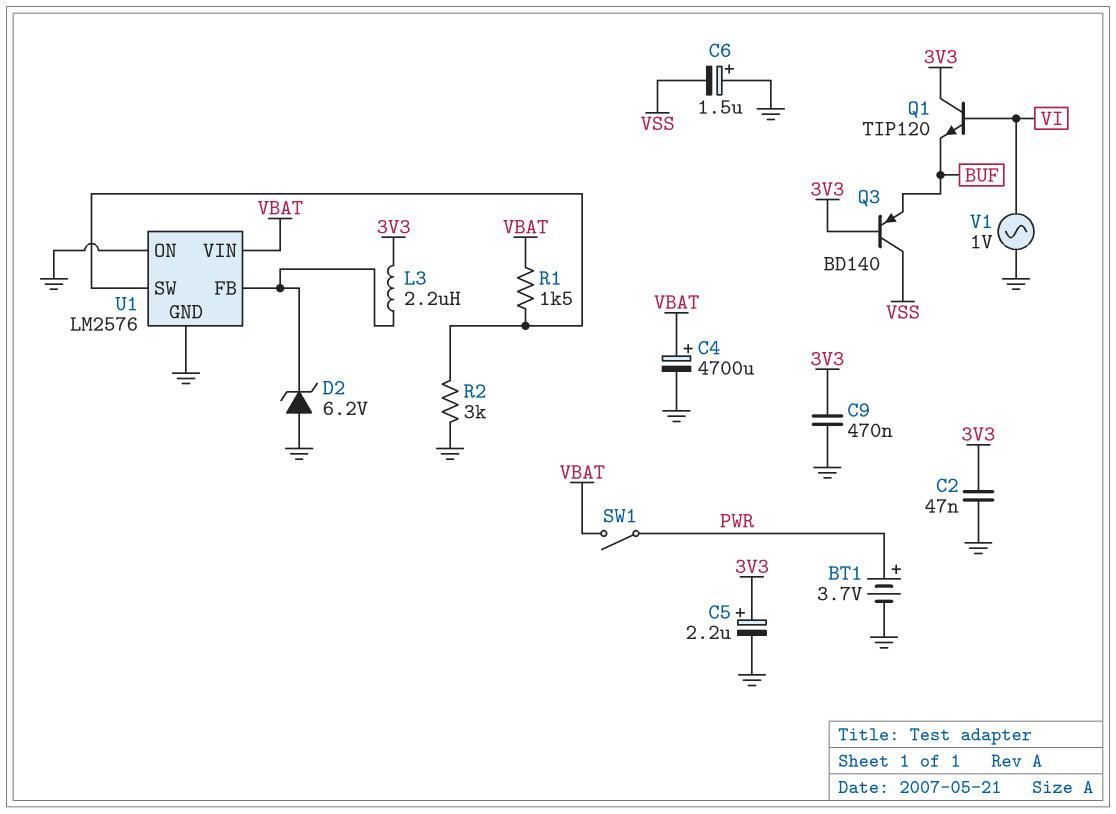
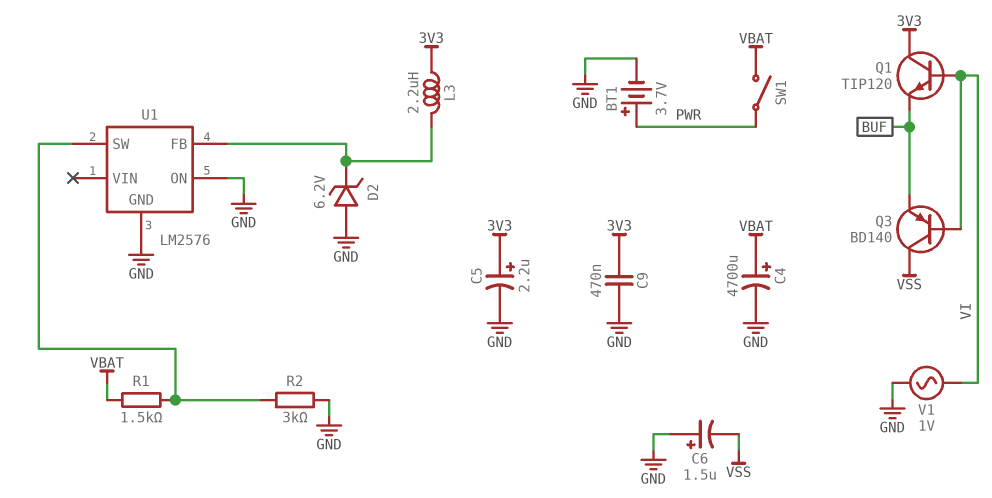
C2: 47nF (3V3, GND) -> none
Q3: PNP BD140 (B 3V3, C VSS, E BUF) -> PNP BD140 (B VI, C VSS, E BUF)
U1 pin VIN: VBAT -> none

